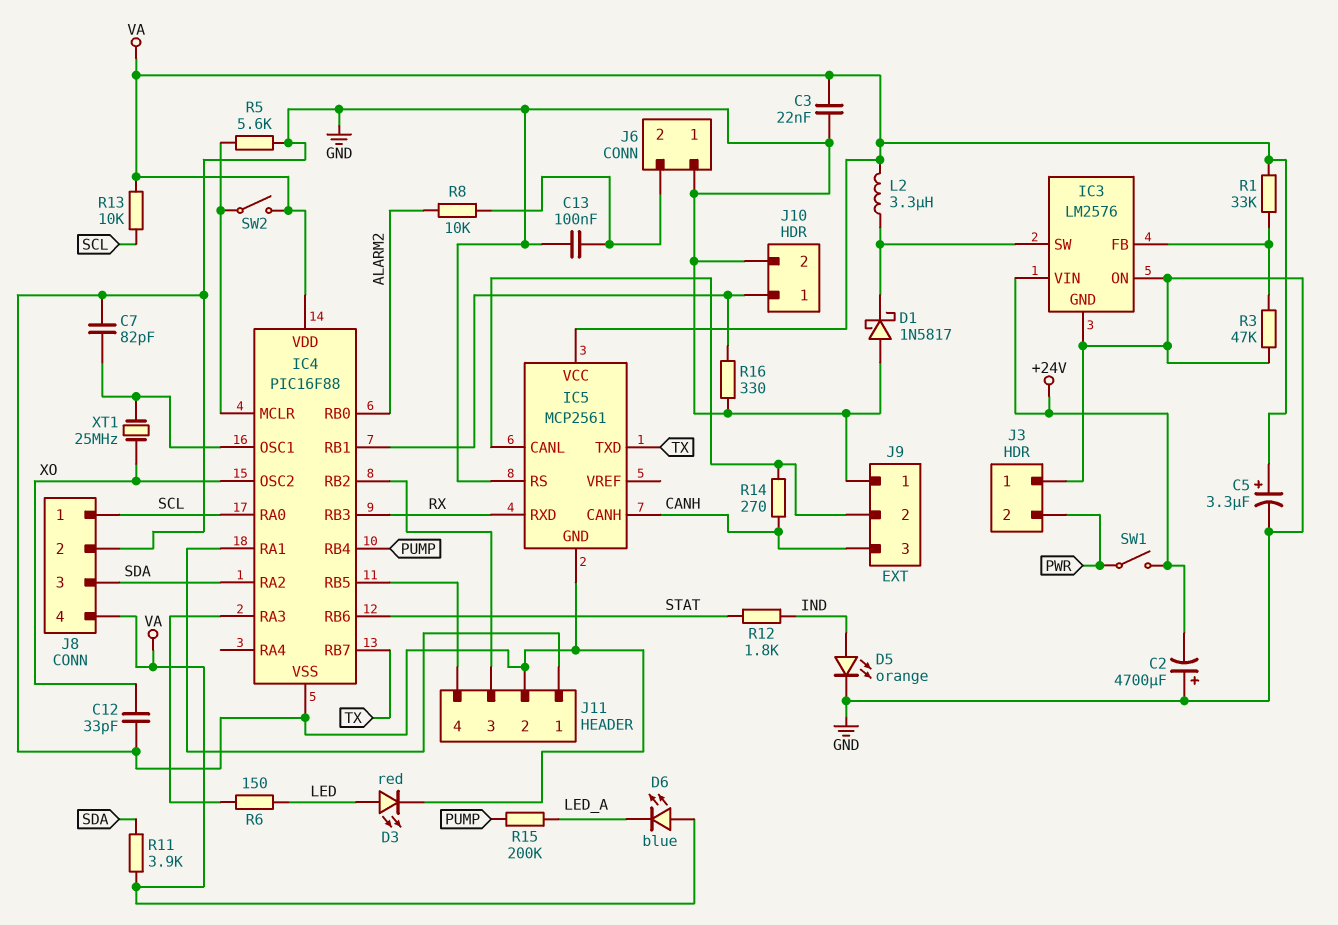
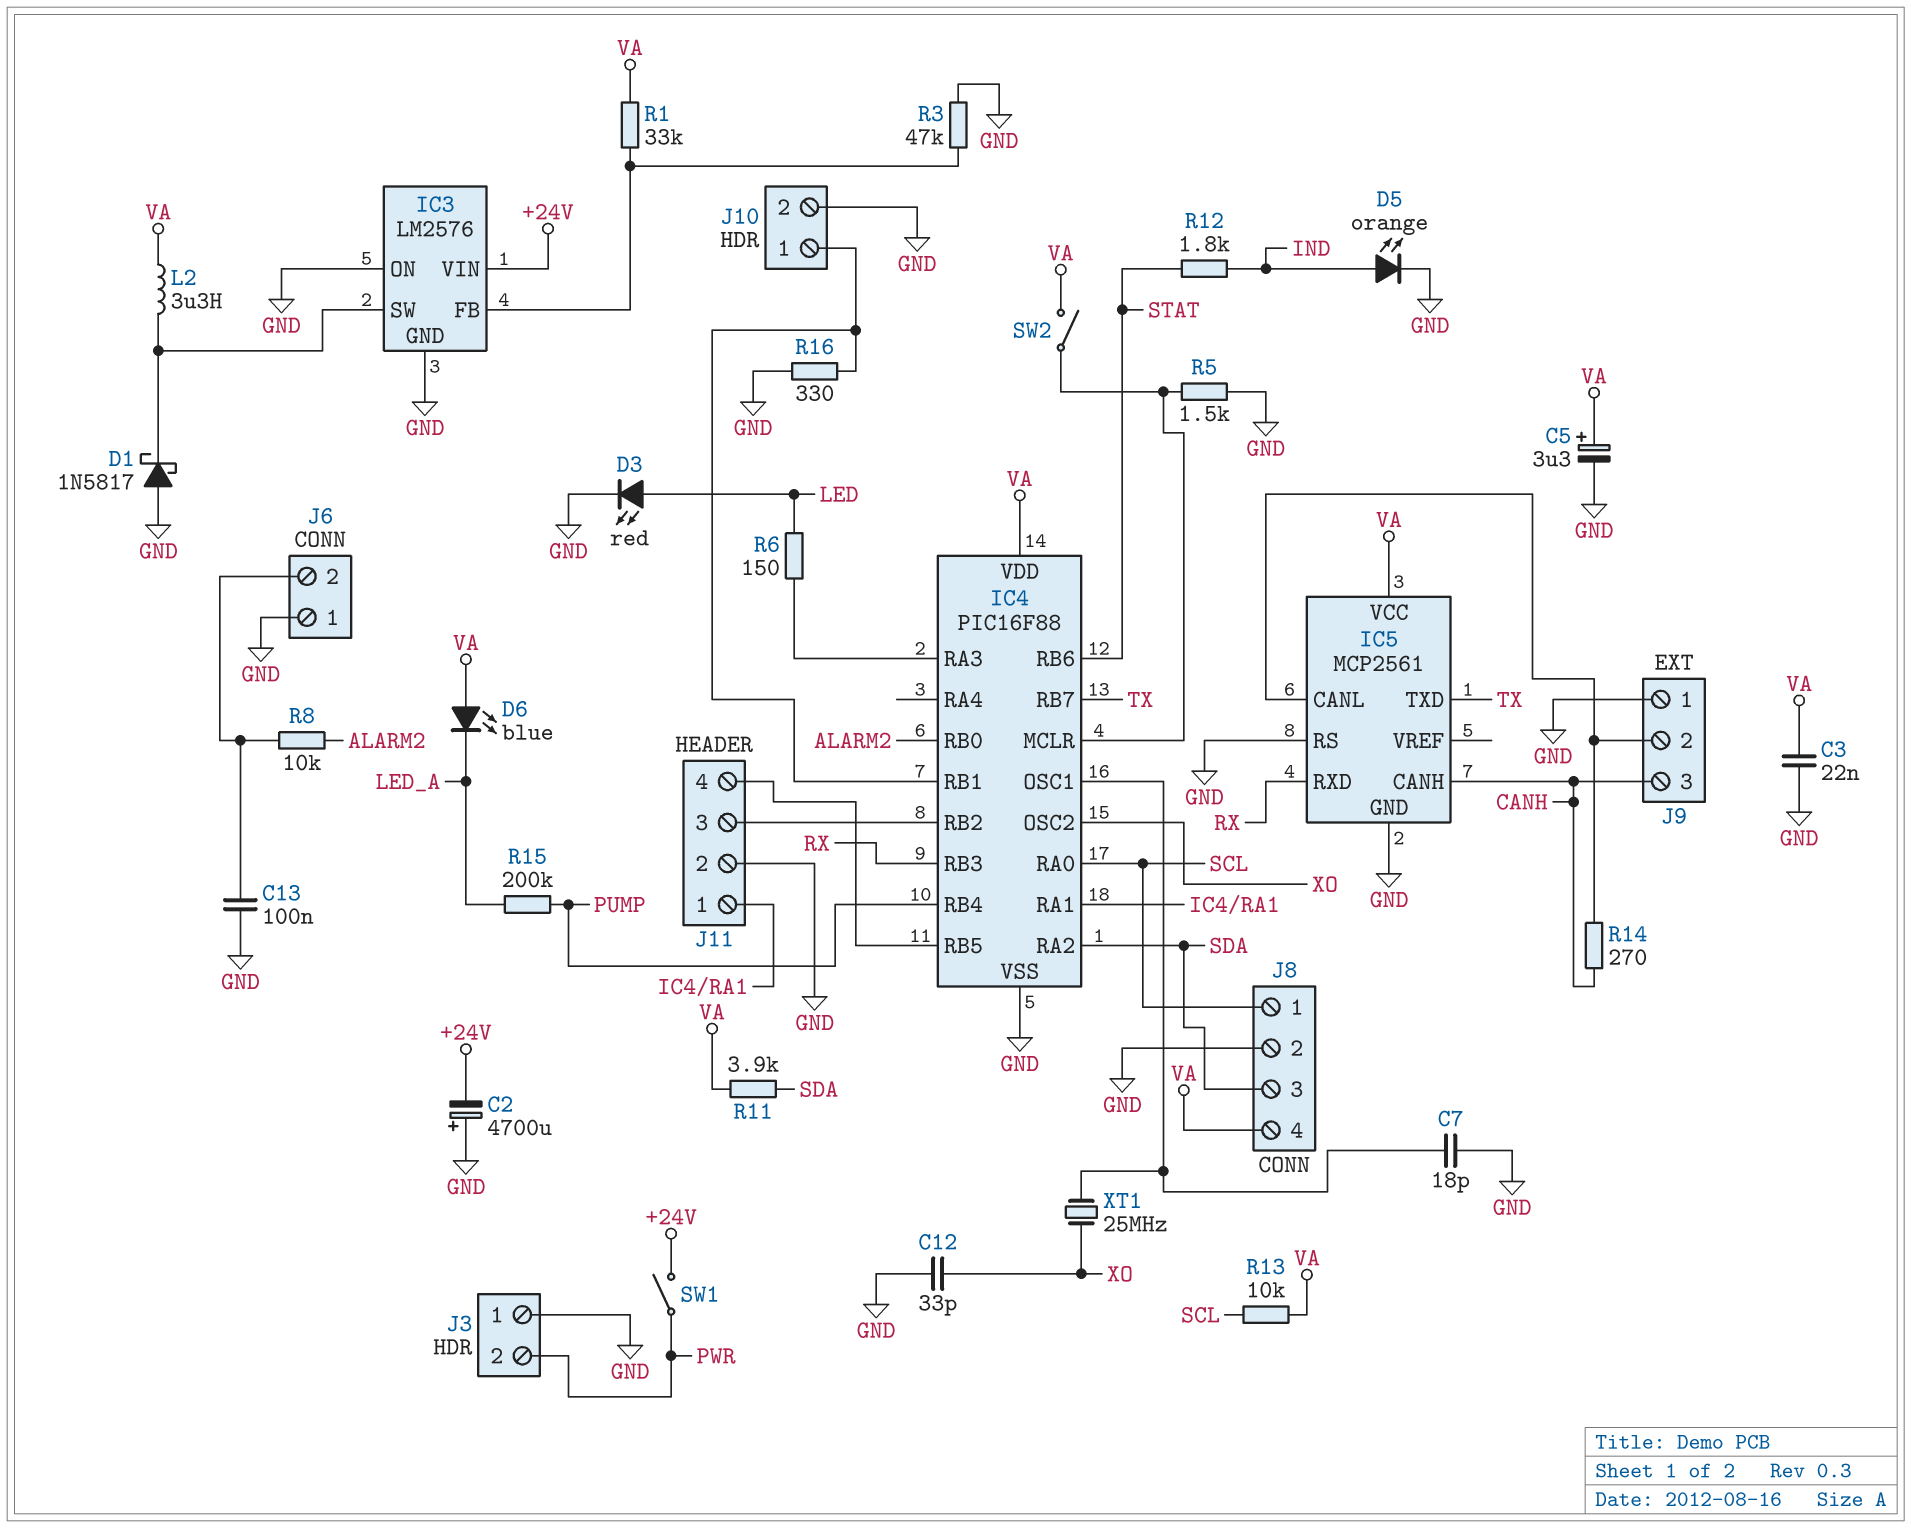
C7: 82pF (GND, IC4/OSC1) -> 18pF (GND, IC4/OSC1)
R5: 5.6k (GND, IC4/MCLR) -> 1.5k (GND, IC4/MCLR)

